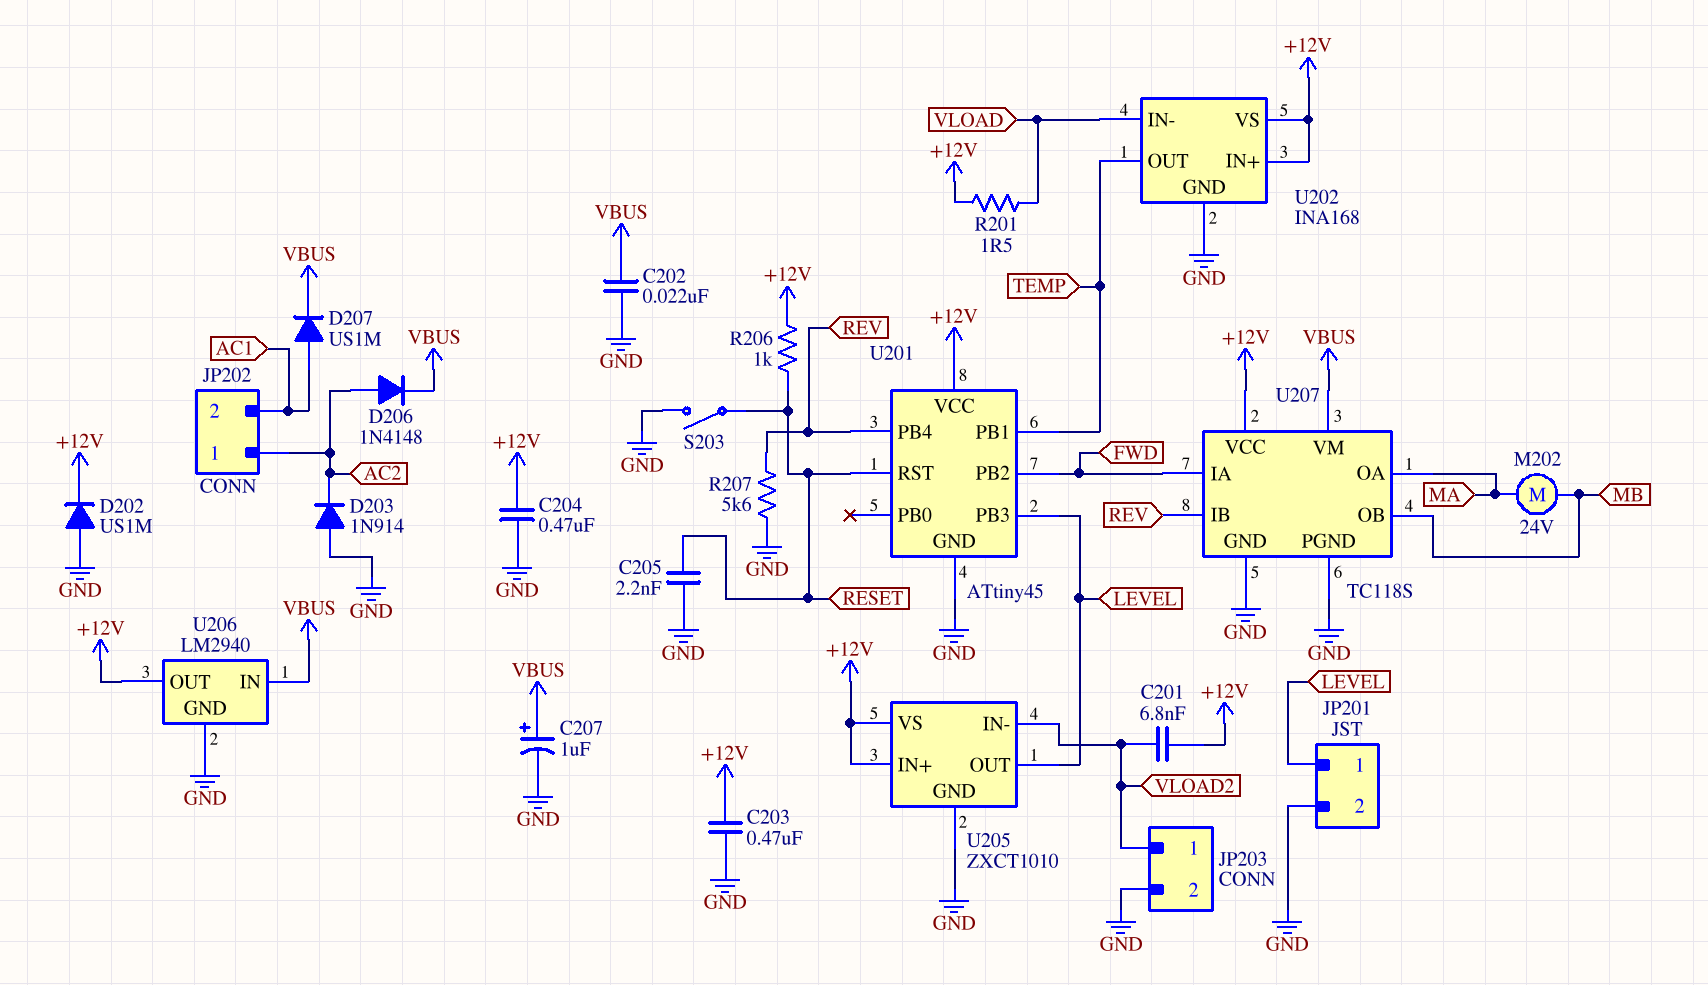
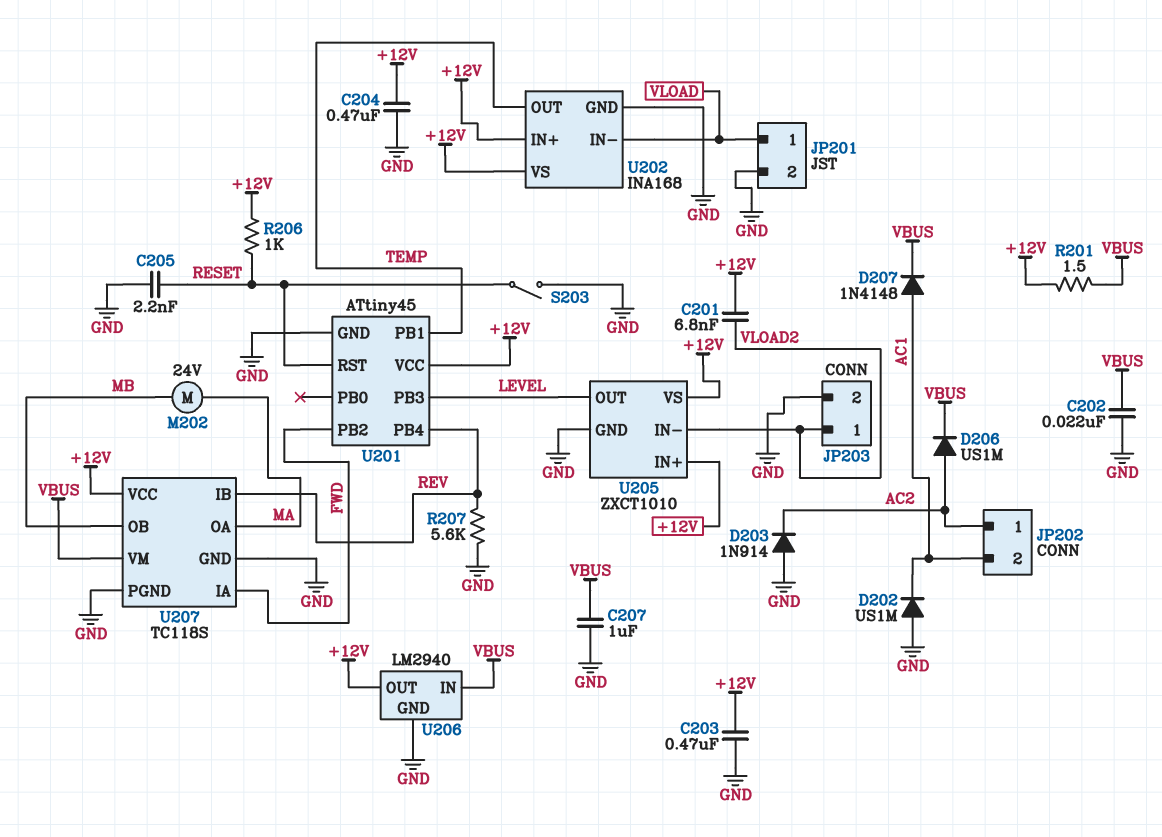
C207: 1uF (plus VBUS, minus GND) -> 1uF (GND, VBUS)
D202: diode US1M (A GND, K +12V) -> diode US1M (A GND, K AC1)
D206: diode 1N4148 (A AC2, K VBUS) -> diode US1M (A AC2, K VBUS)
D207: diode US1M (A AC1, K VBUS) -> diode 1N4148 (A AC1, K VBUS)
JP201 pin 1: LEVEL -> VLOAD
R201: 1.5 (+12V, VLOAD) -> 1.5 (+12V, VBUS)

